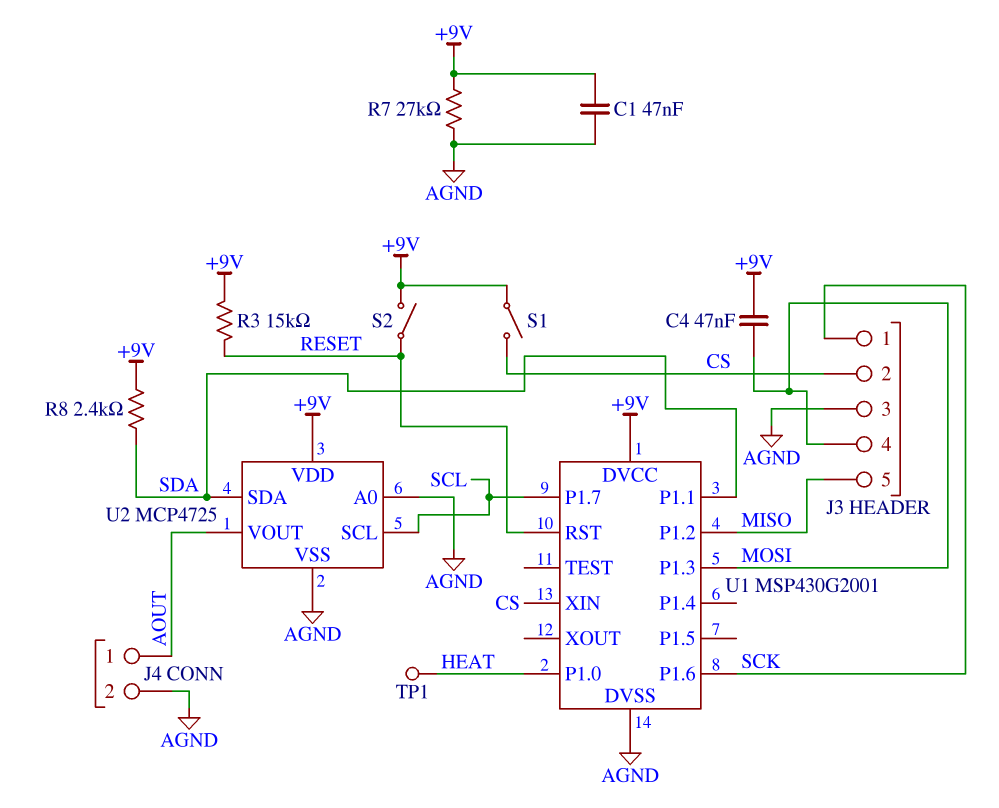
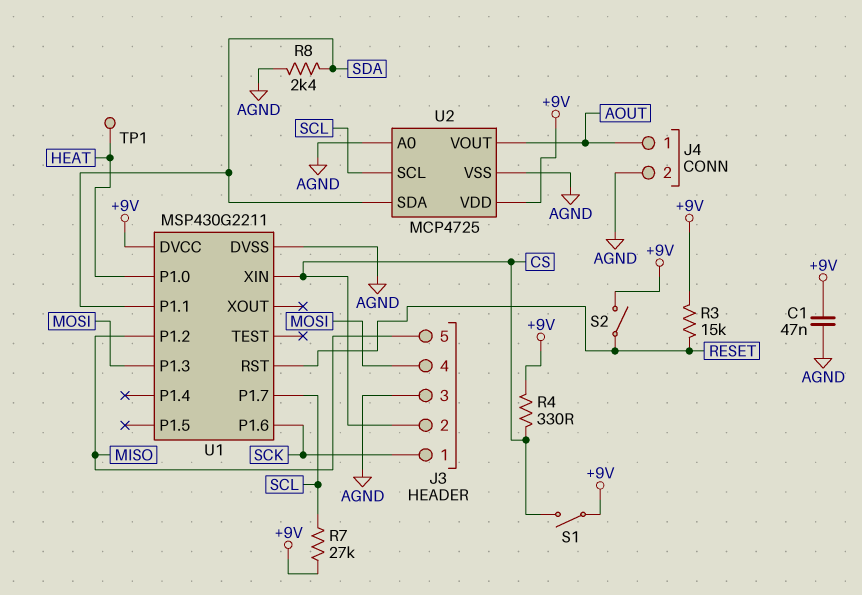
C4: 47nF (+9V, MOSI) -> none
R4: none -> 330 (+9V, CS)
R7: 27k (+9V, AGND) -> 27k (+9V, SCL)
R8: 2.4k (+9V, SDA) -> 2.4k (AGND, SDA)
U1: MSP430G2001 -> MSP430G2211

